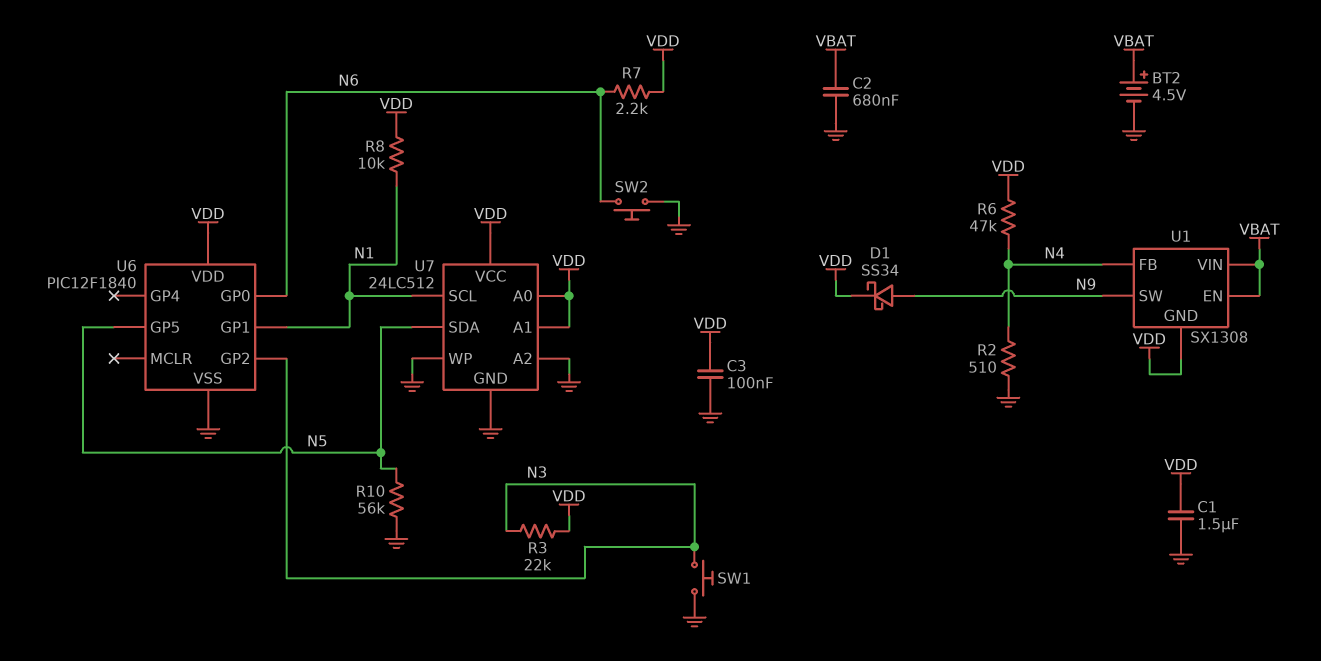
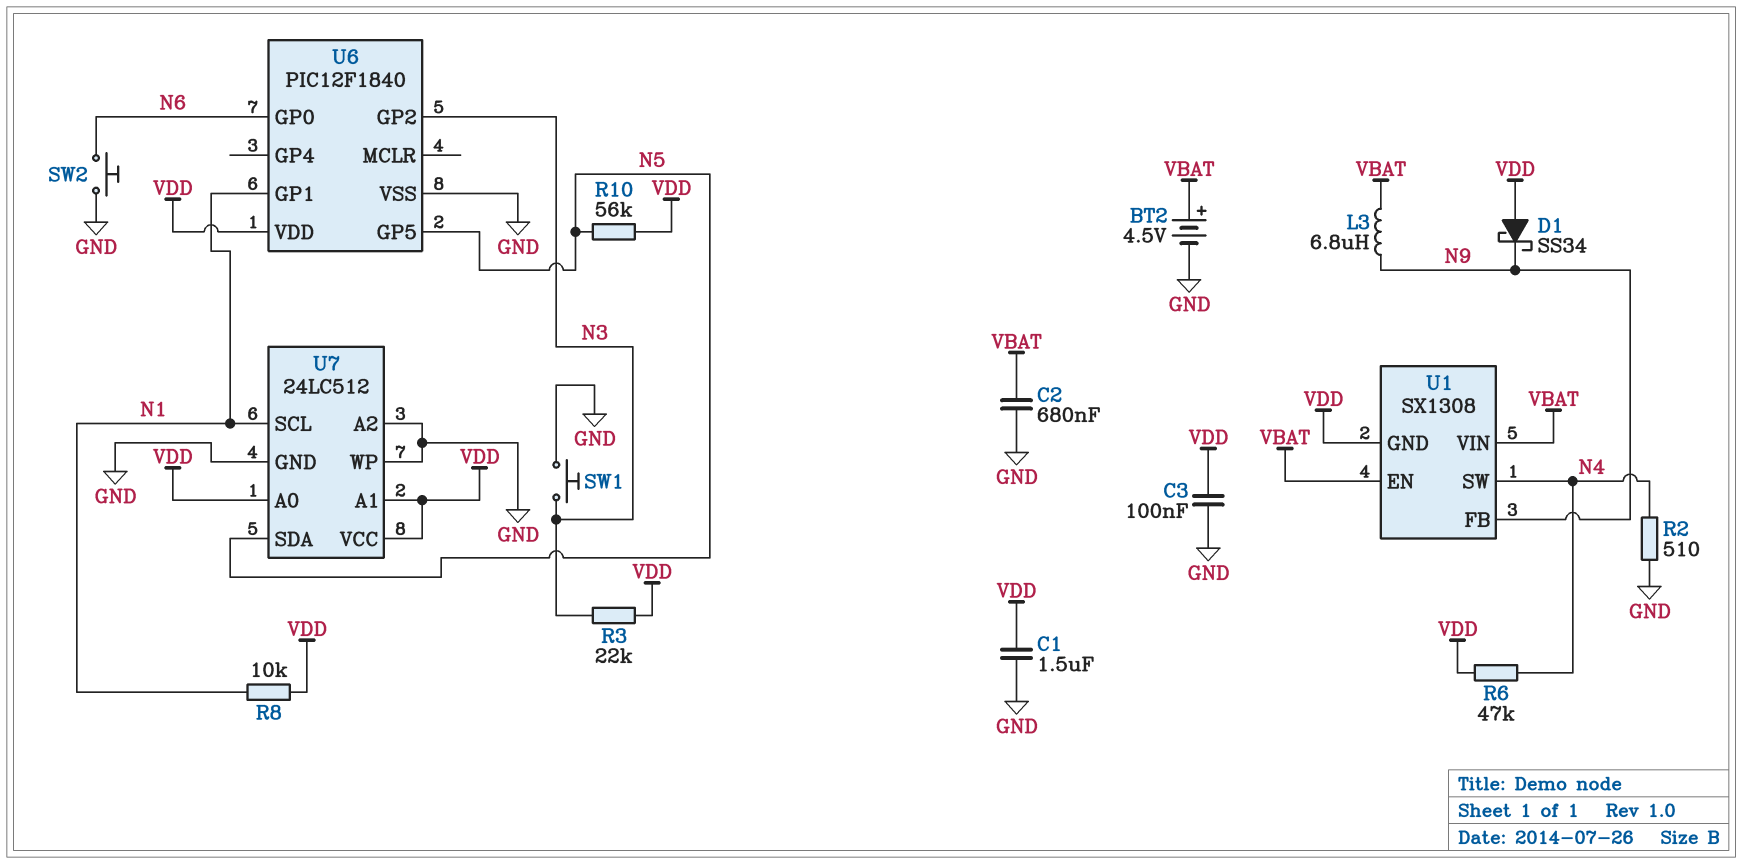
D1: schottky SS34 (A N9, K VDD) -> schottky SS34 (A VDD, K N9)
L3: none -> 6.8uH (N9, VBAT)
R7: 2.2k (N6, VDD) -> none
R10: 56k (GND, N5) -> 56k (N5, VDD)
U1 pin FB: N4 -> N9
U1 pin SW: N9 -> N4

